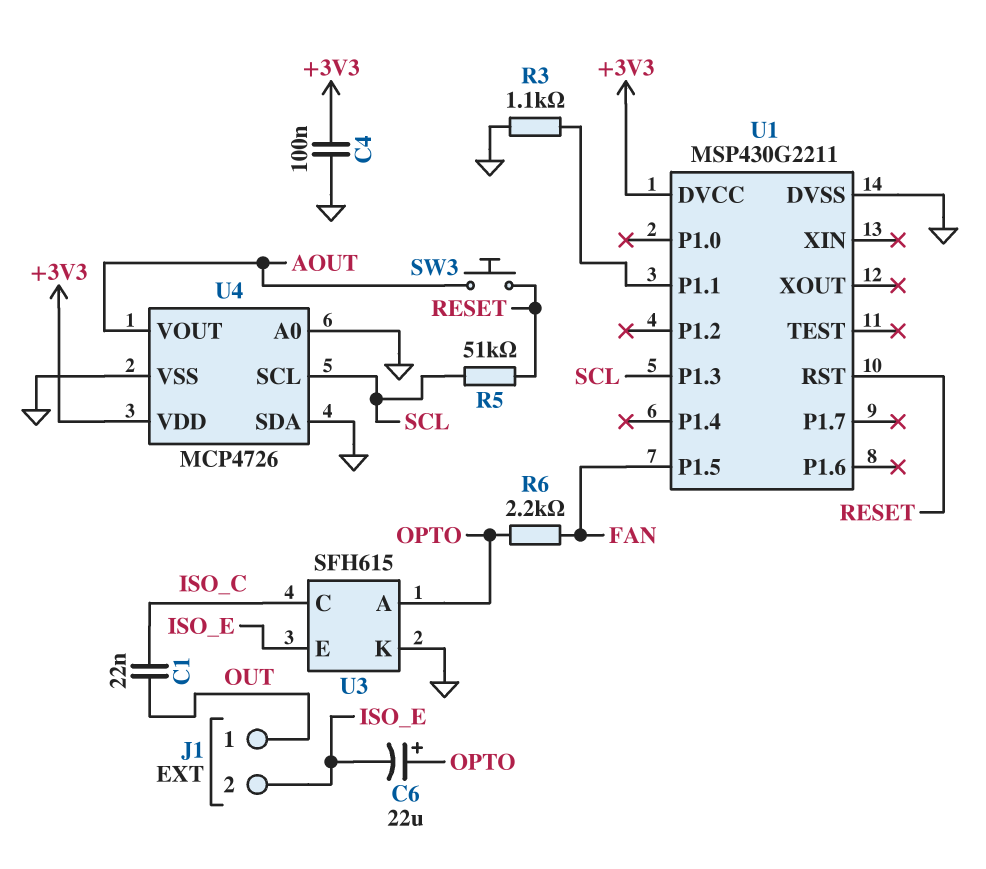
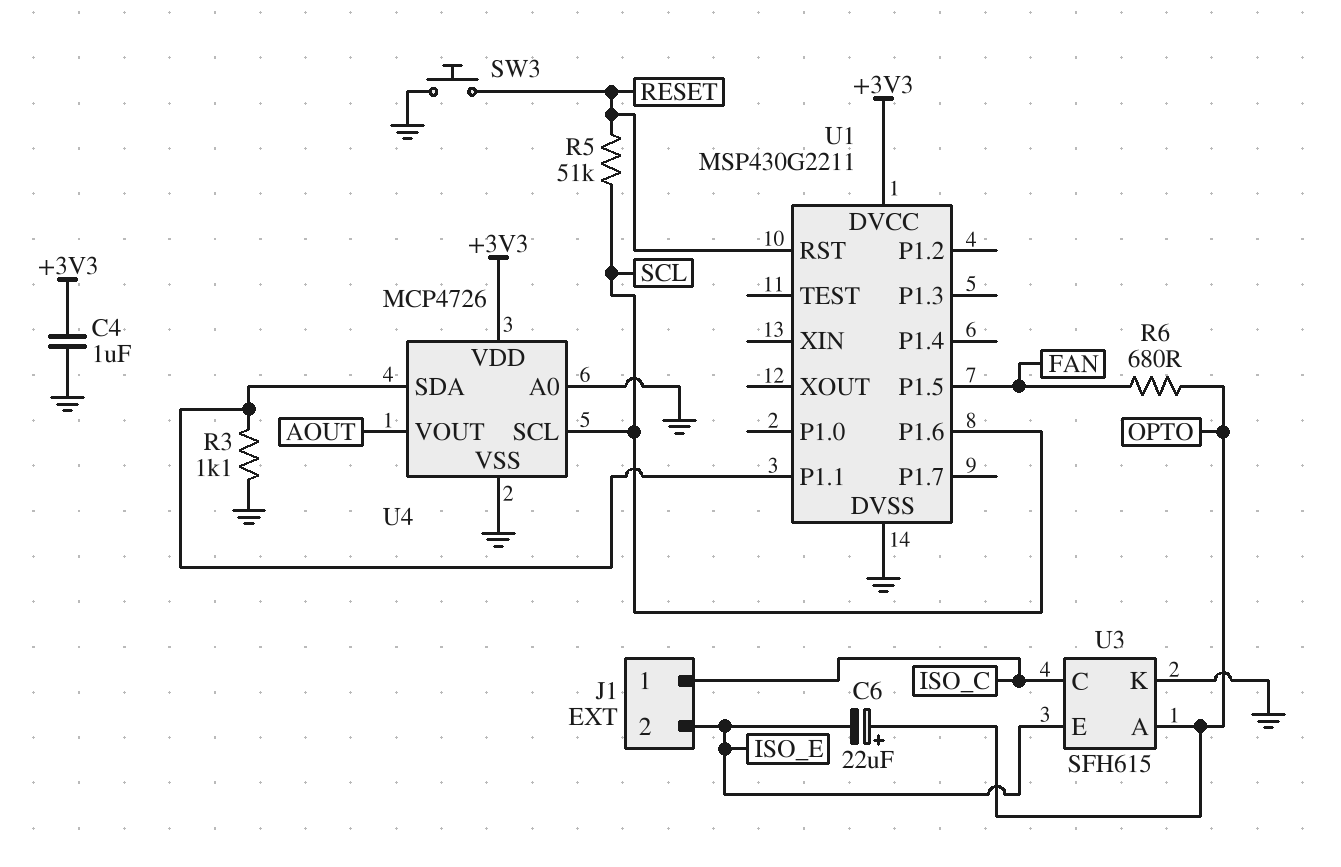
C1: 22nF (ISO_C, OUT) -> none
C4: 100nF (+3V3, GND) -> 1uF (+3V3, GND)
J1 pin 1: OUT -> ISO_C
R6: 2.2k (FAN, OPTO) -> 680 (FAN, OPTO)
SW3: button (AOUT, RESET) -> button (GND, RESET)
U1 pin P1.3: SCL -> none
U1 pin P1.6: none -> SCL
U4 pin SDA: GND -> U1/P1.1

